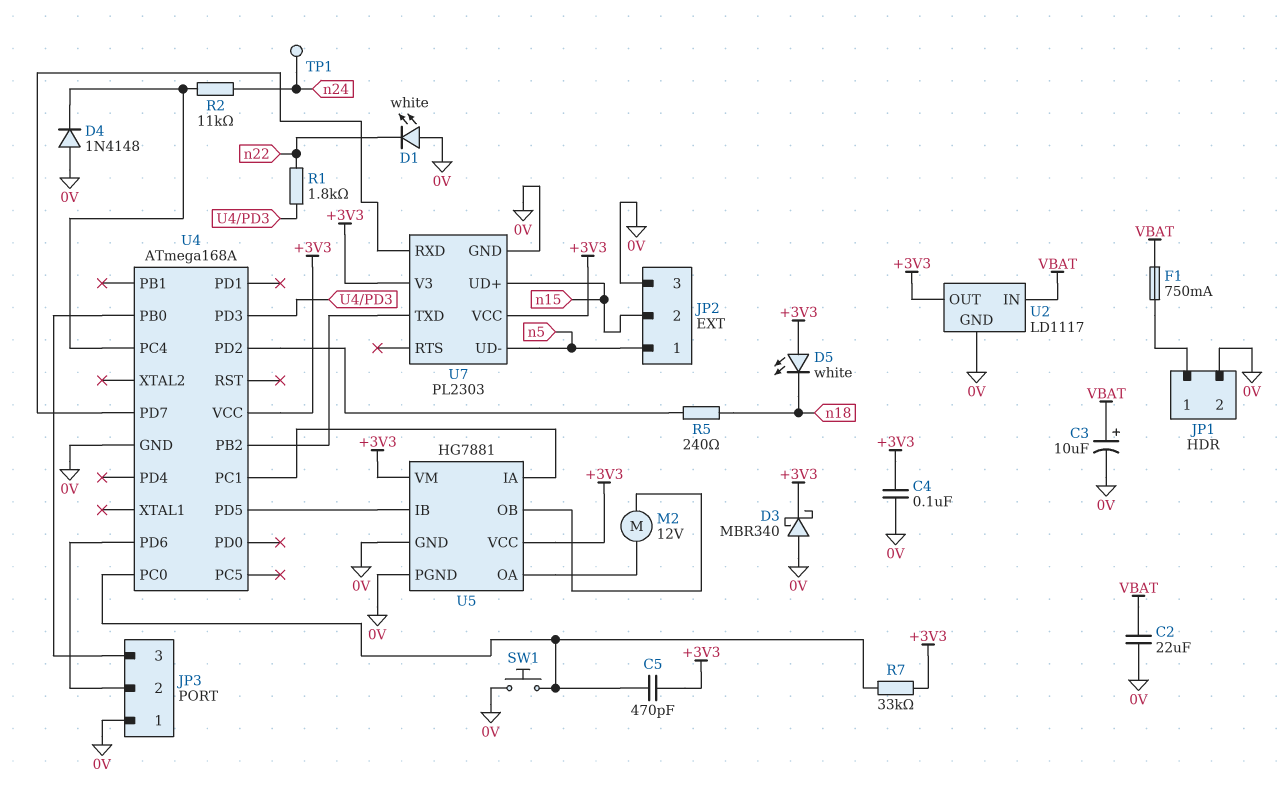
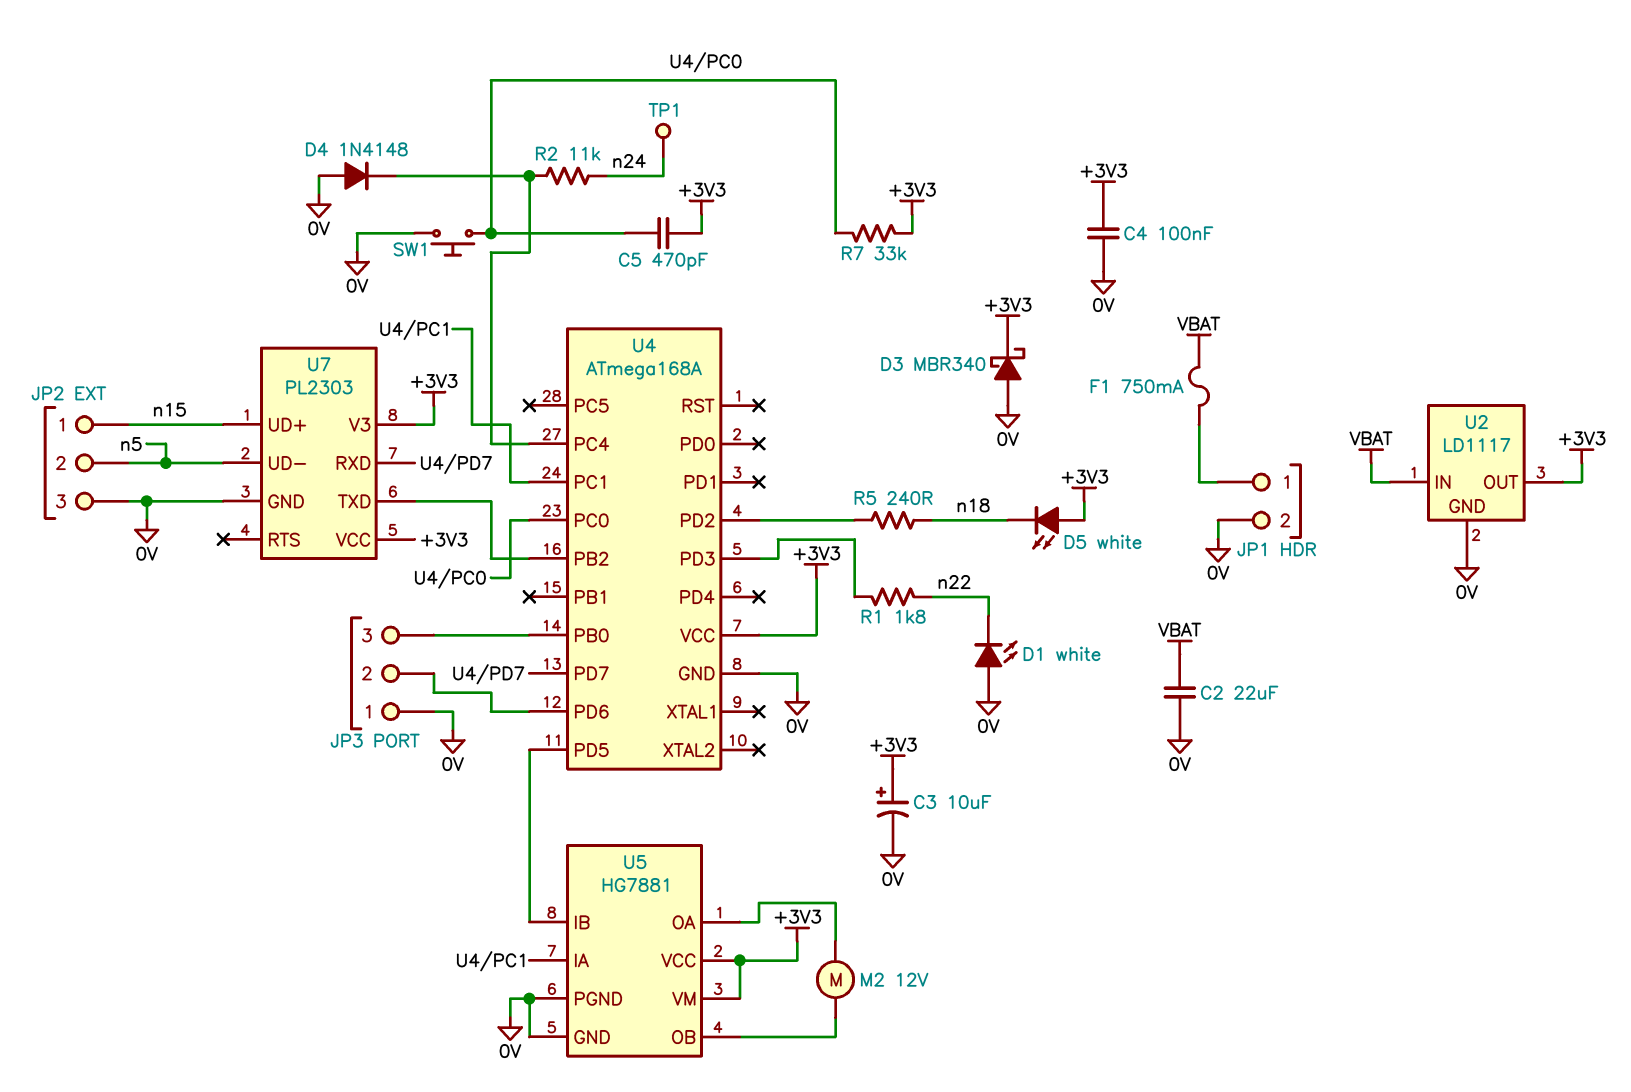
C3: 10uF (plus VBAT, minus 0V) -> 10uF (plus +3V3, minus 0V)
JP2 pin 1: n5 -> n15
JP2 pin 2: n15 -> n5

